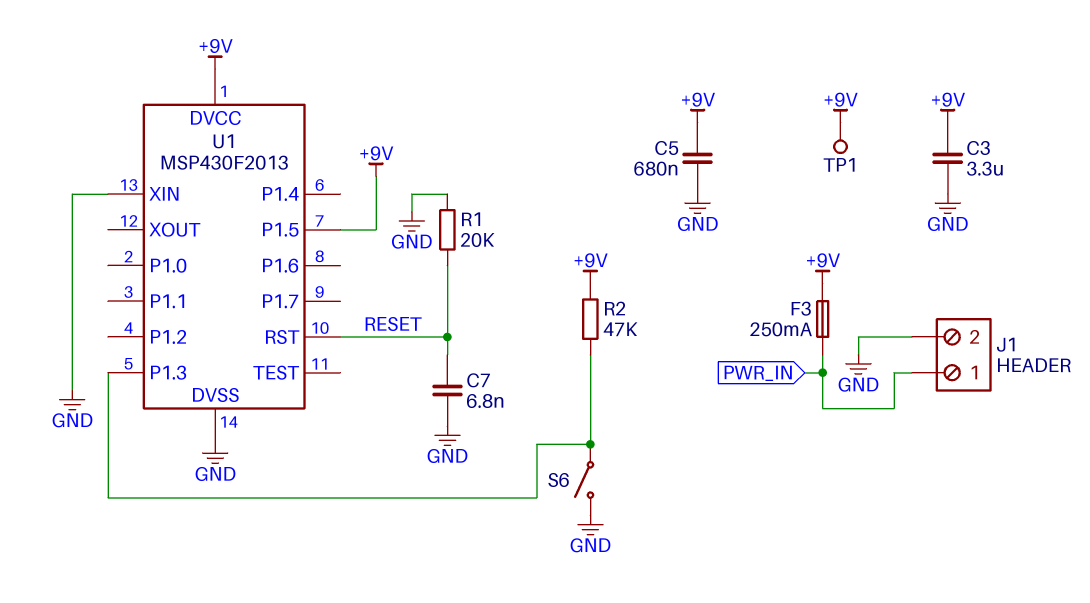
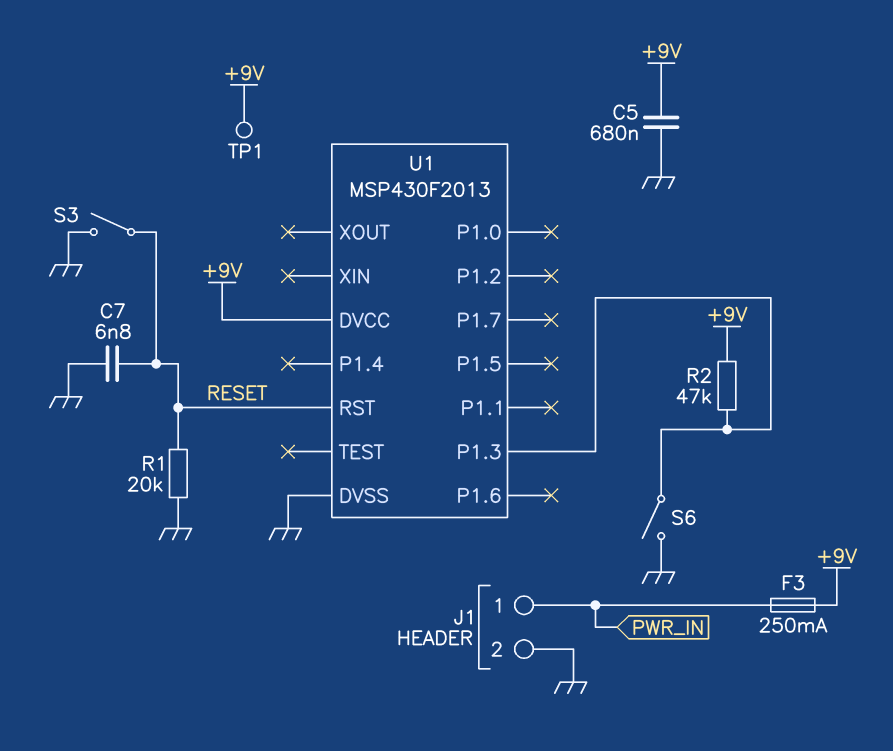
C3: 3.3uF (+9V, GND) -> none
S3: none -> switch (GND, RESET)
U1 pin P1.5: +9V -> none
U1 pin XIN: GND -> none

